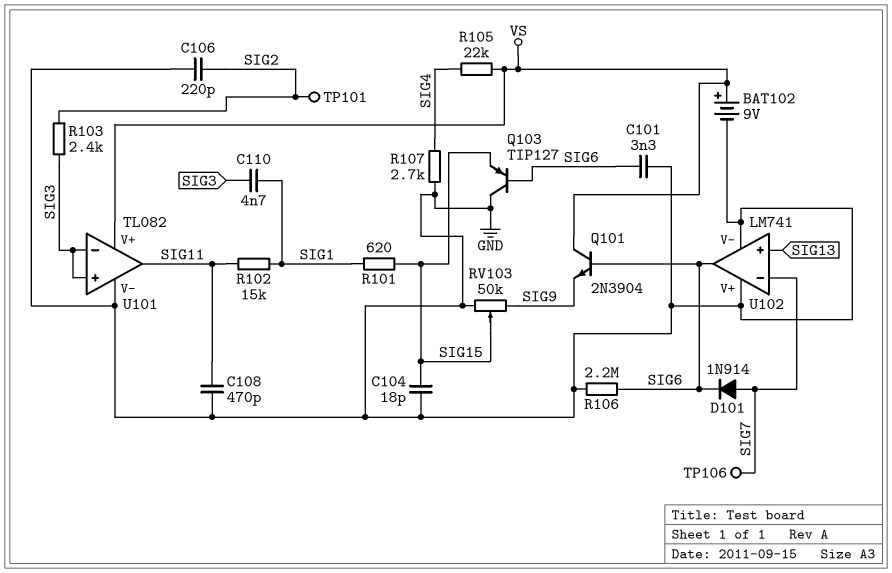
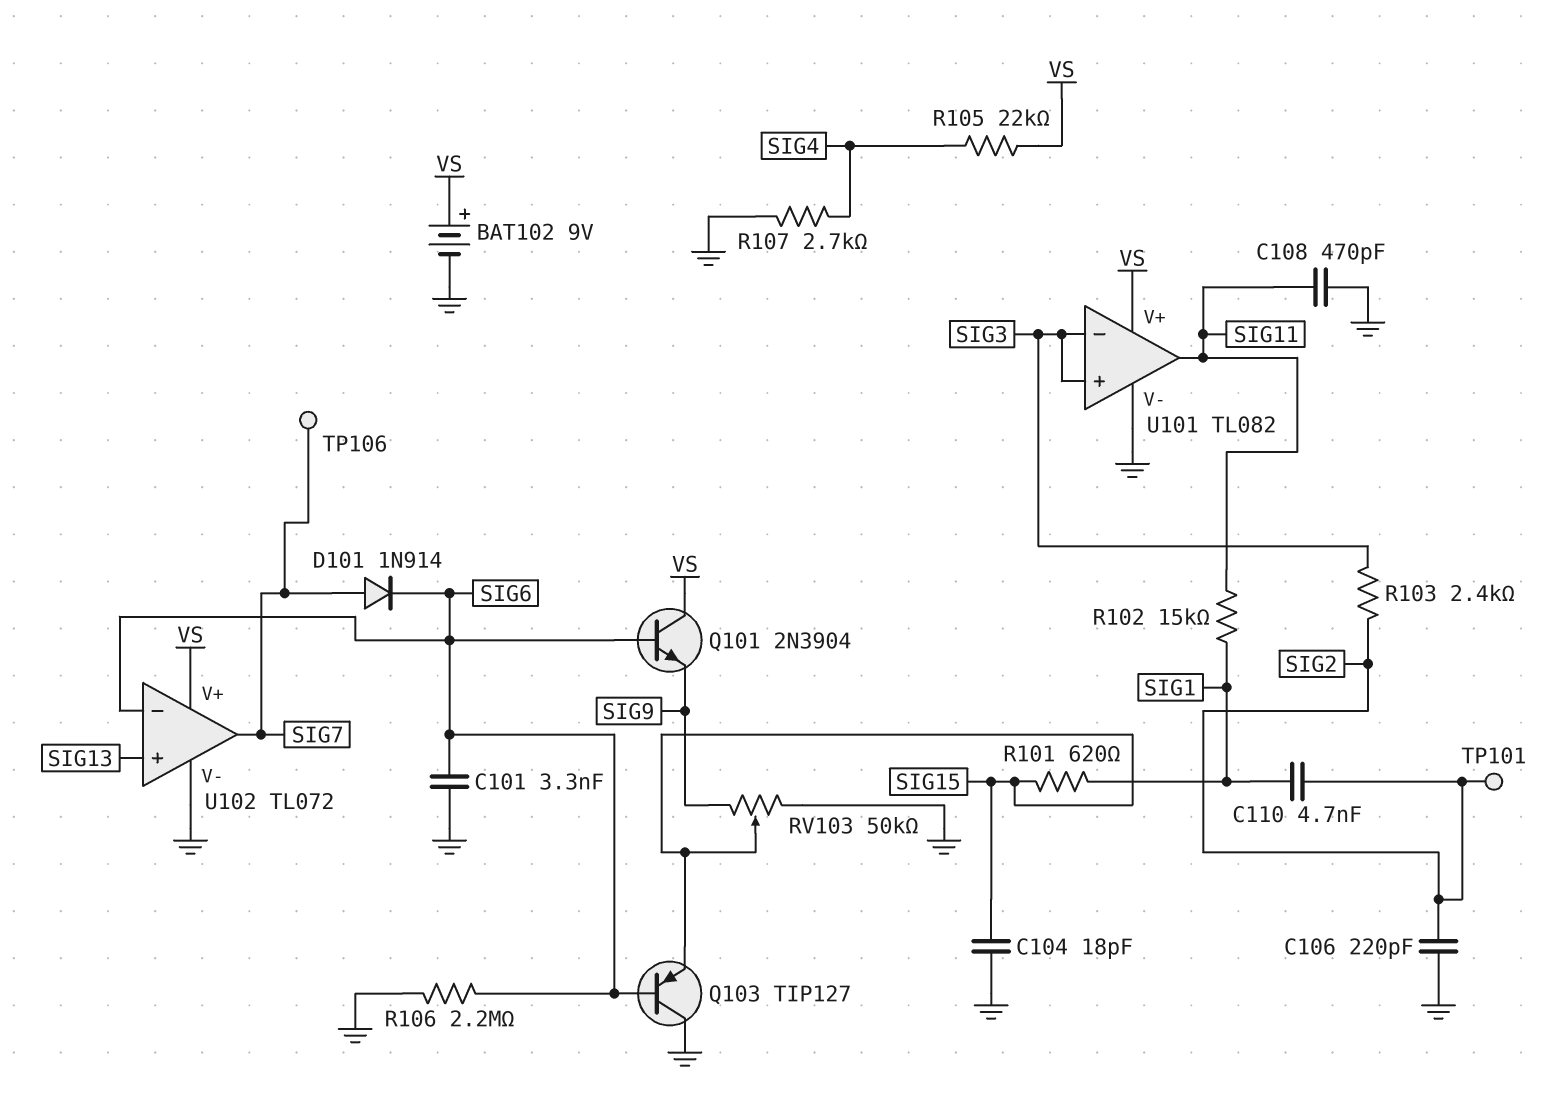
C110: 4.7nF (SIG1, SIG3) -> 4.7nF (SIG1, SIG2)
U102: LM741 -> TL072
U102 pin V+: GND -> VS
U102 pin in-: SIG7 -> SIG6
U102 pin out: SIG6 -> SIG7

